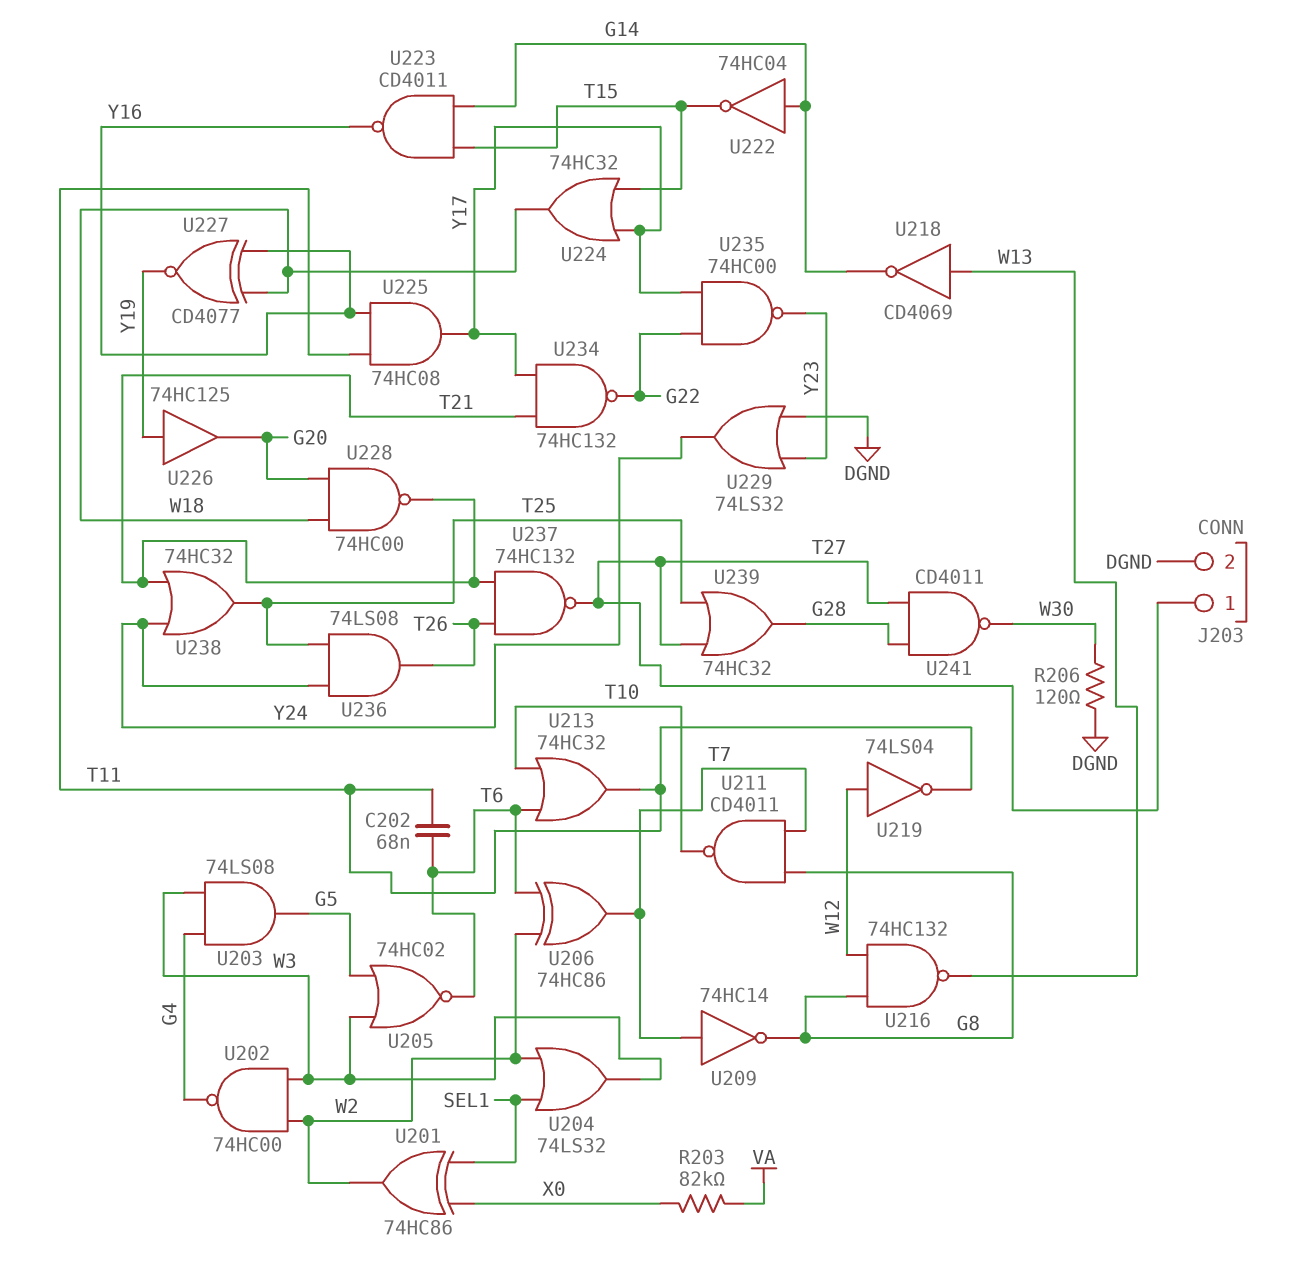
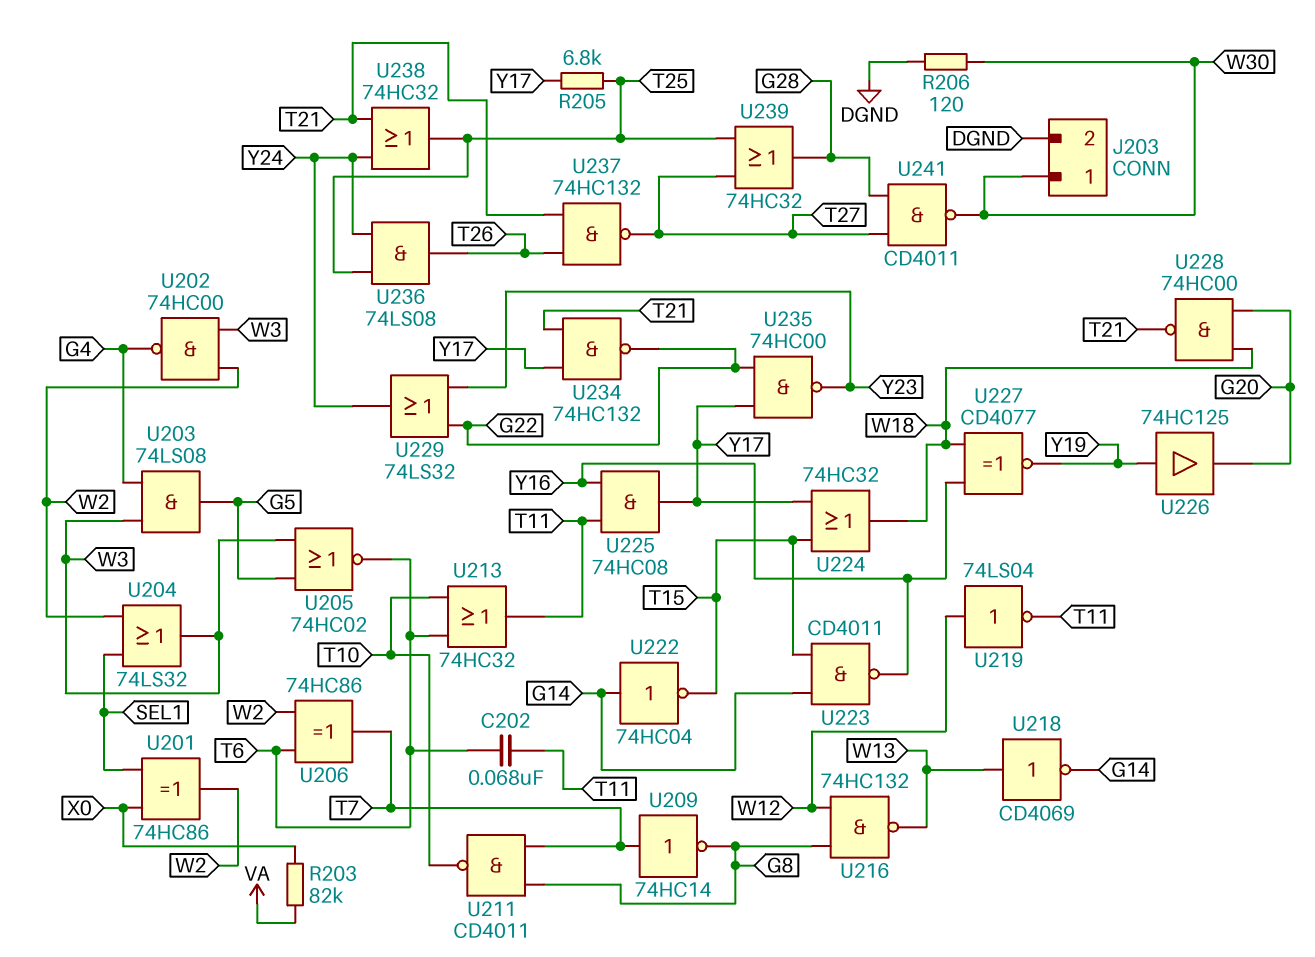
J203 pin 1: T27 -> W30
R205: none -> 6.8k (T25, Y17)
U229: OR 74LS32 (in DGND, in Y23, out Y24) -> OR 74LS32 (in G22, in Y23, out Y24)

